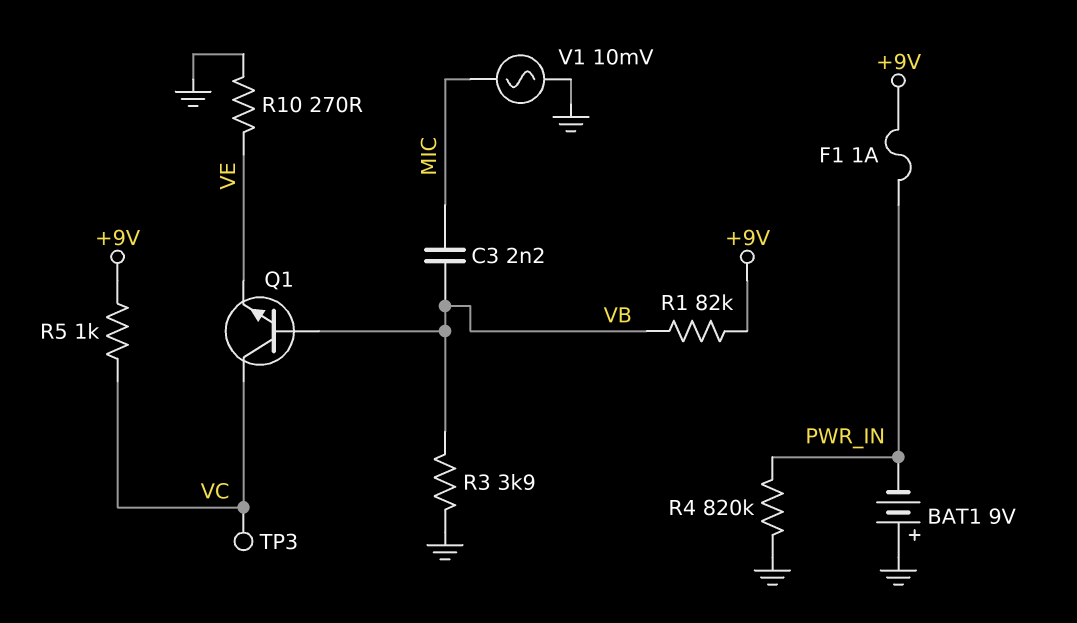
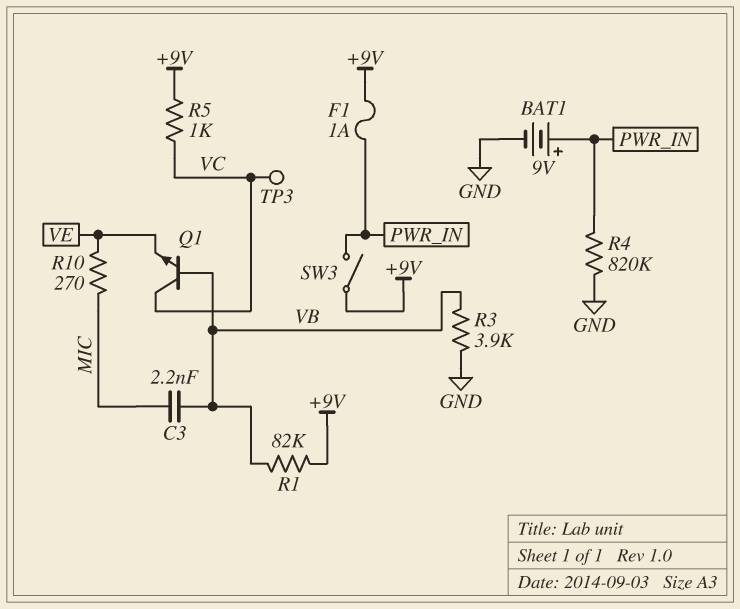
BAT1: 9V (plus GND, minus PWR_IN) -> 9V (plus PWR_IN, minus GND)
R10: 270 (GND, VE) -> 270 (MIC, VE)
SW3: none -> switch (+9V, PWR_IN)
V1: AC 10mV (GND, MIC) -> none

